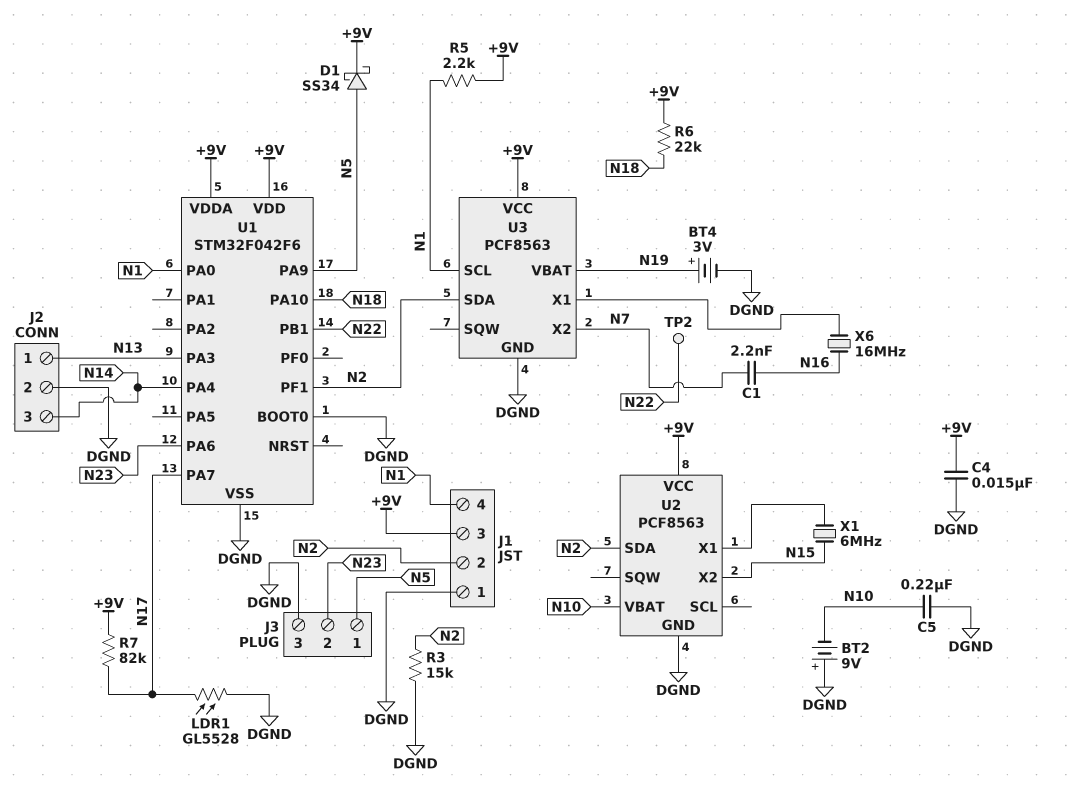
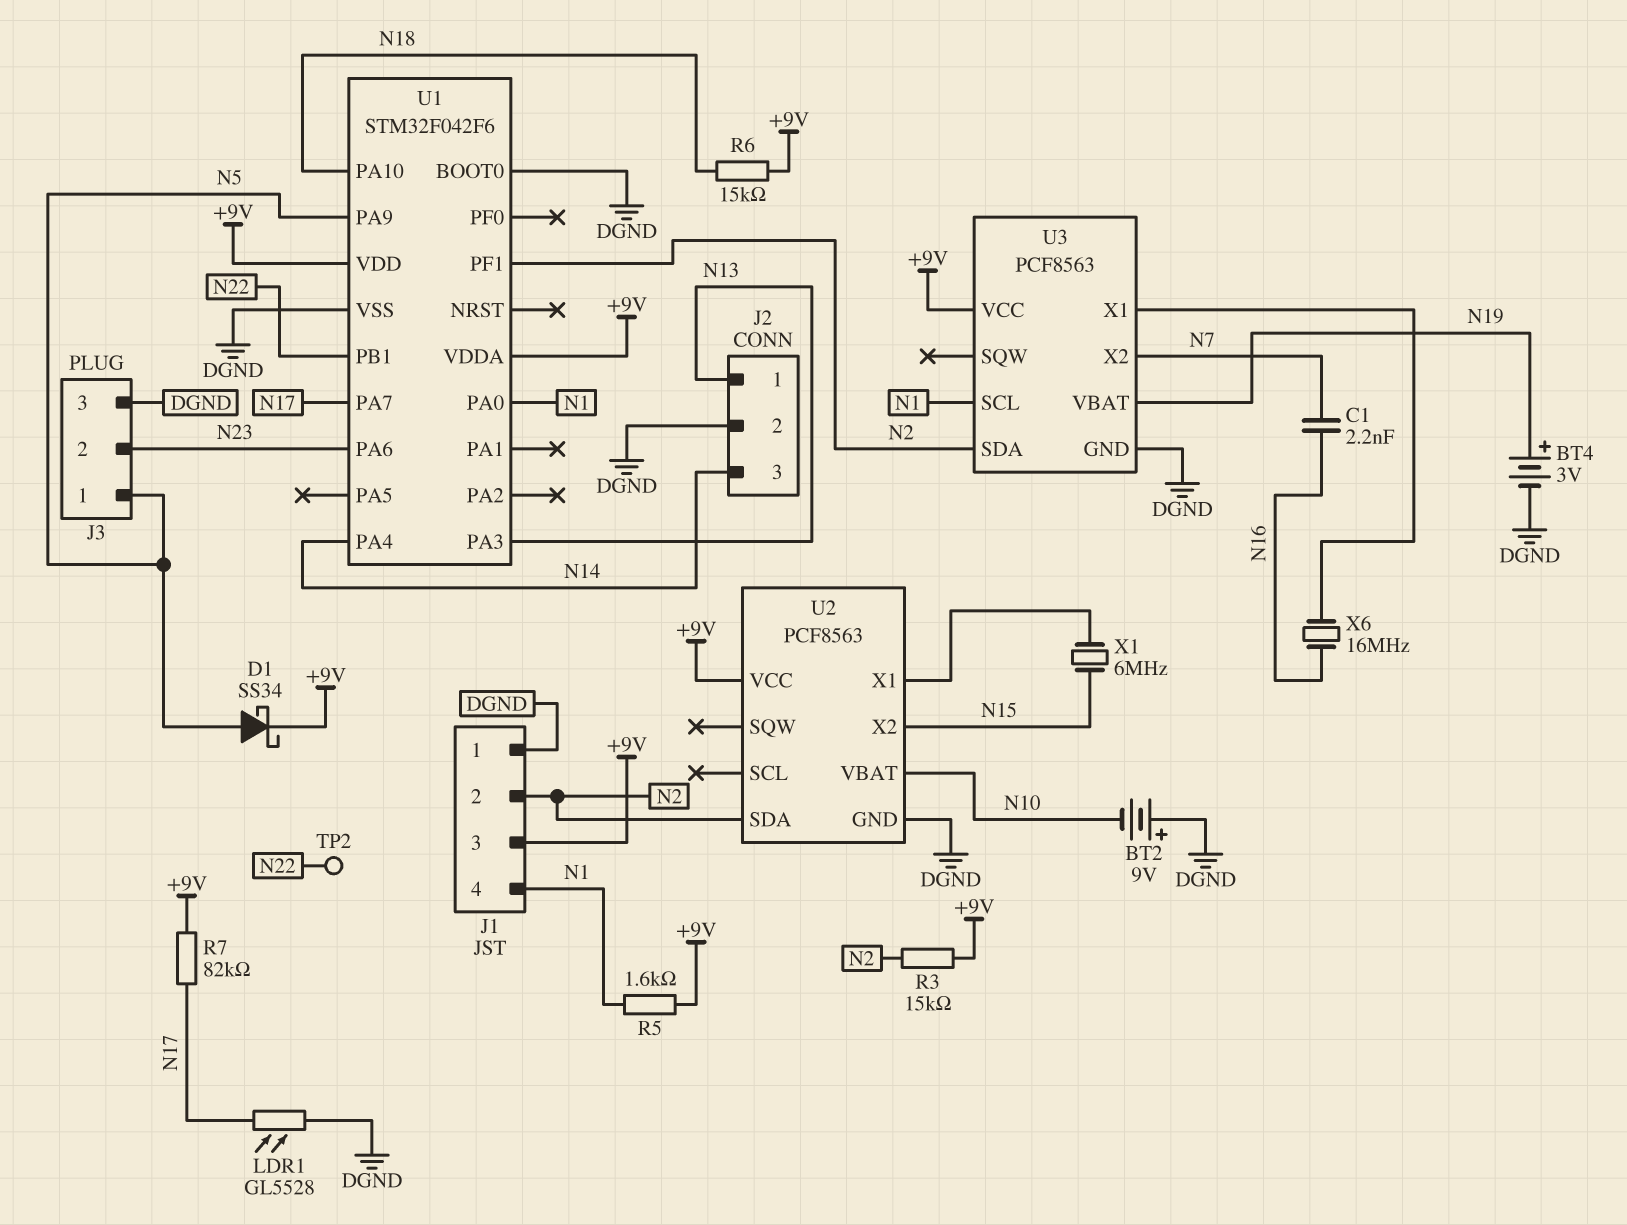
C4: 15nF (+9V, DGND) -> none
C5: 220nF (DGND, N10) -> none
R3: 15k (DGND, N2) -> 15k (+9V, N2)
R5: 2.2k (+9V, N1) -> 1.6k (+9V, N1)
R6: 22k (+9V, N18) -> 15k (+9V, N18)

